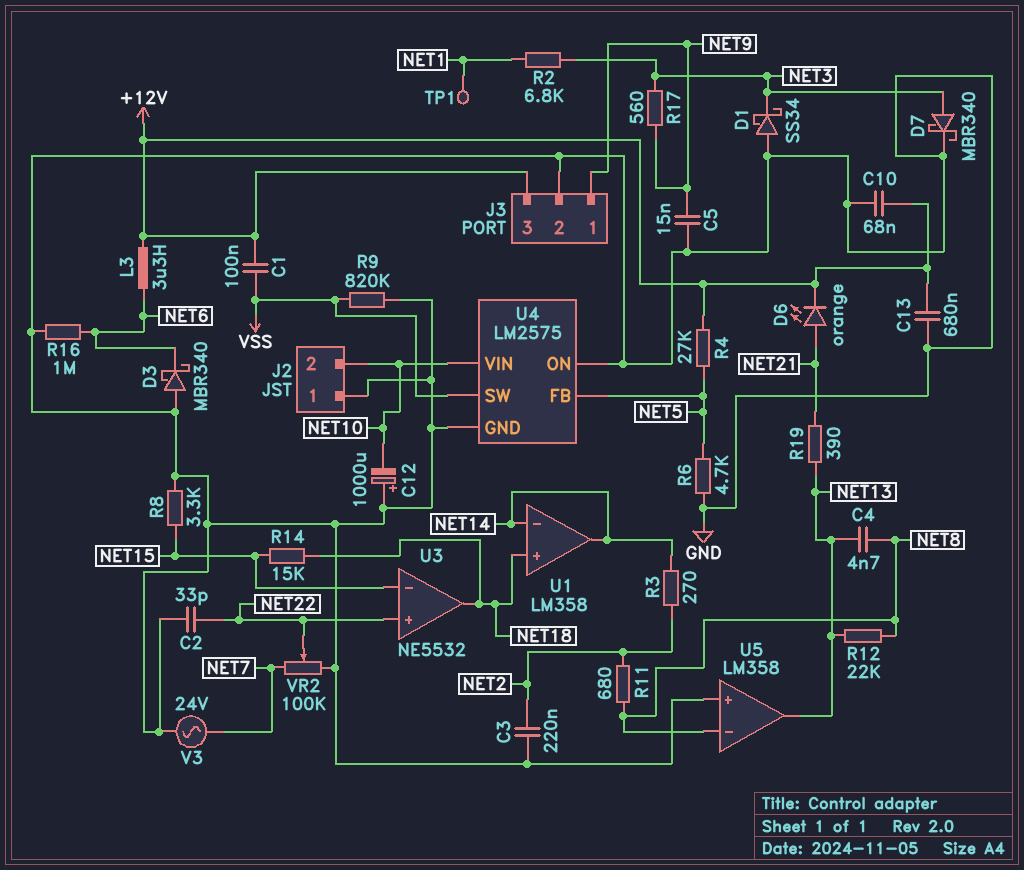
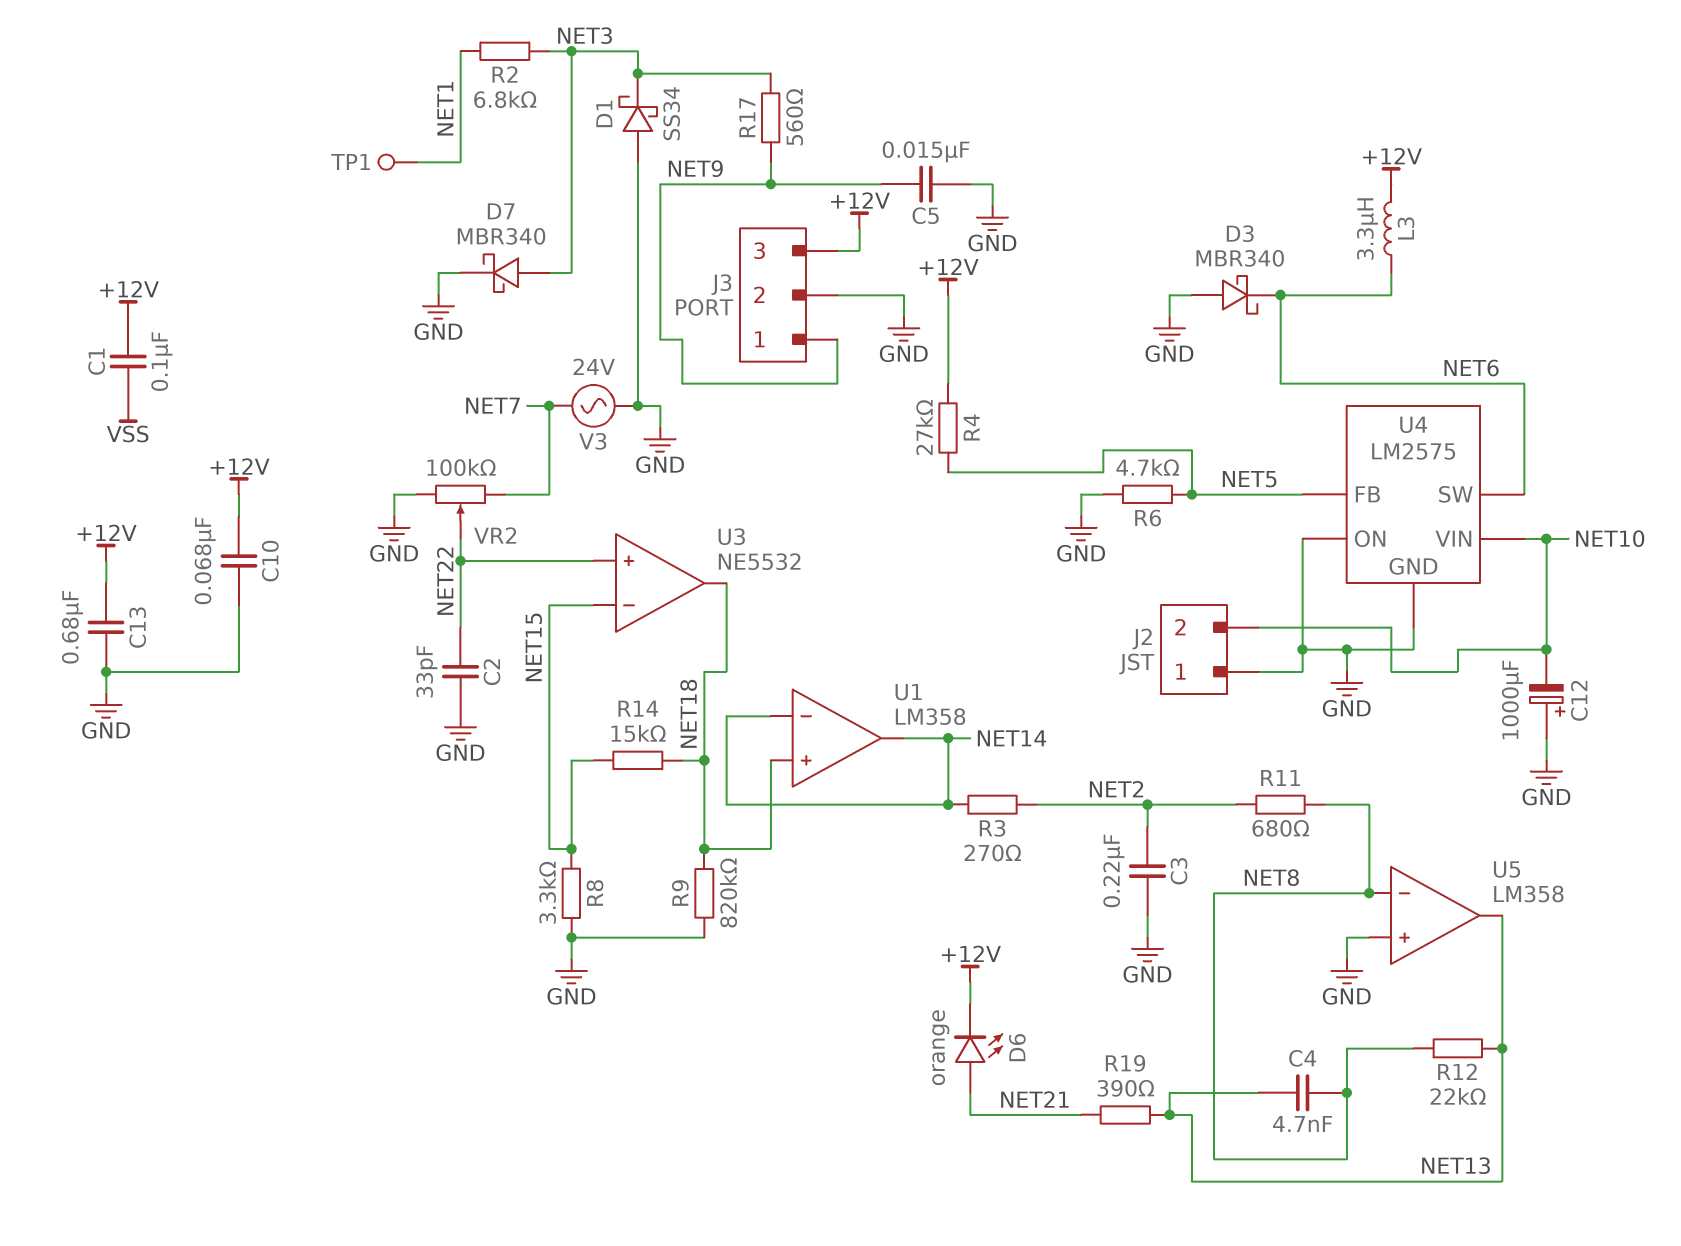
R9: 820k (GND, VSS) -> 820k (GND, NET18)
R16: 1M (GND, NET6) -> none
U4 pin SW: VSS -> NET6

